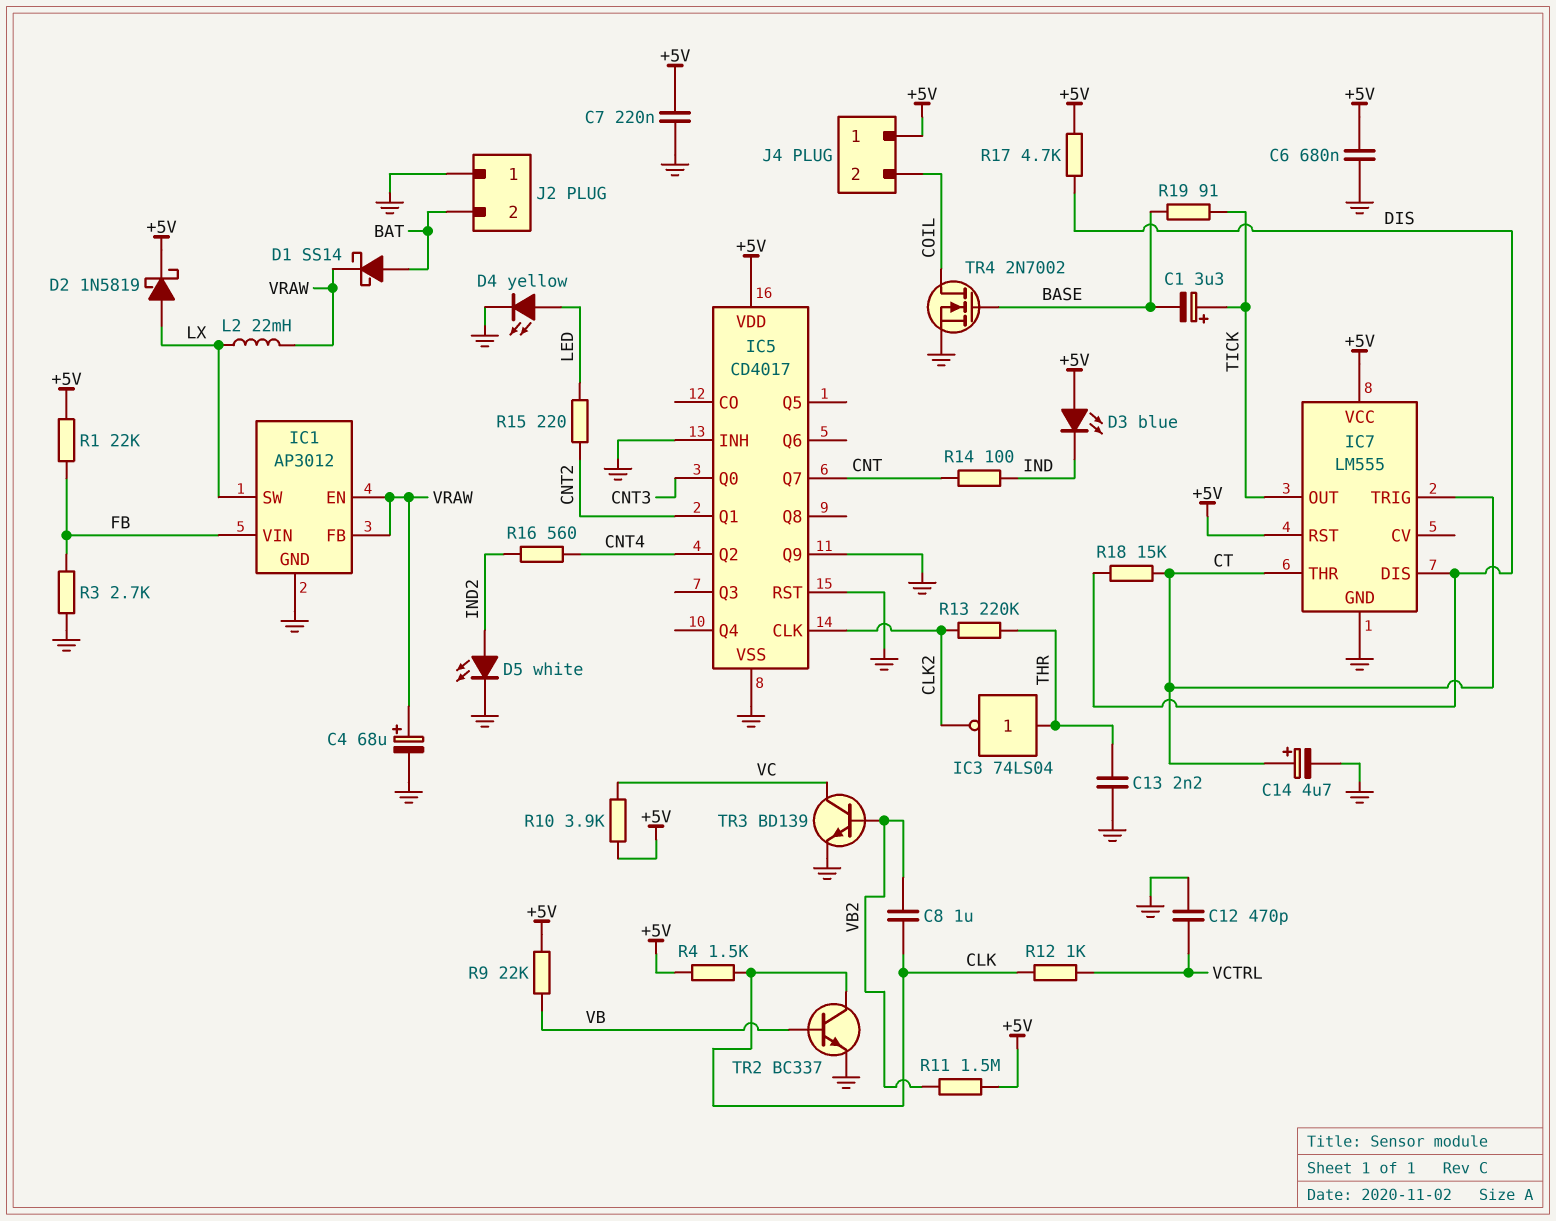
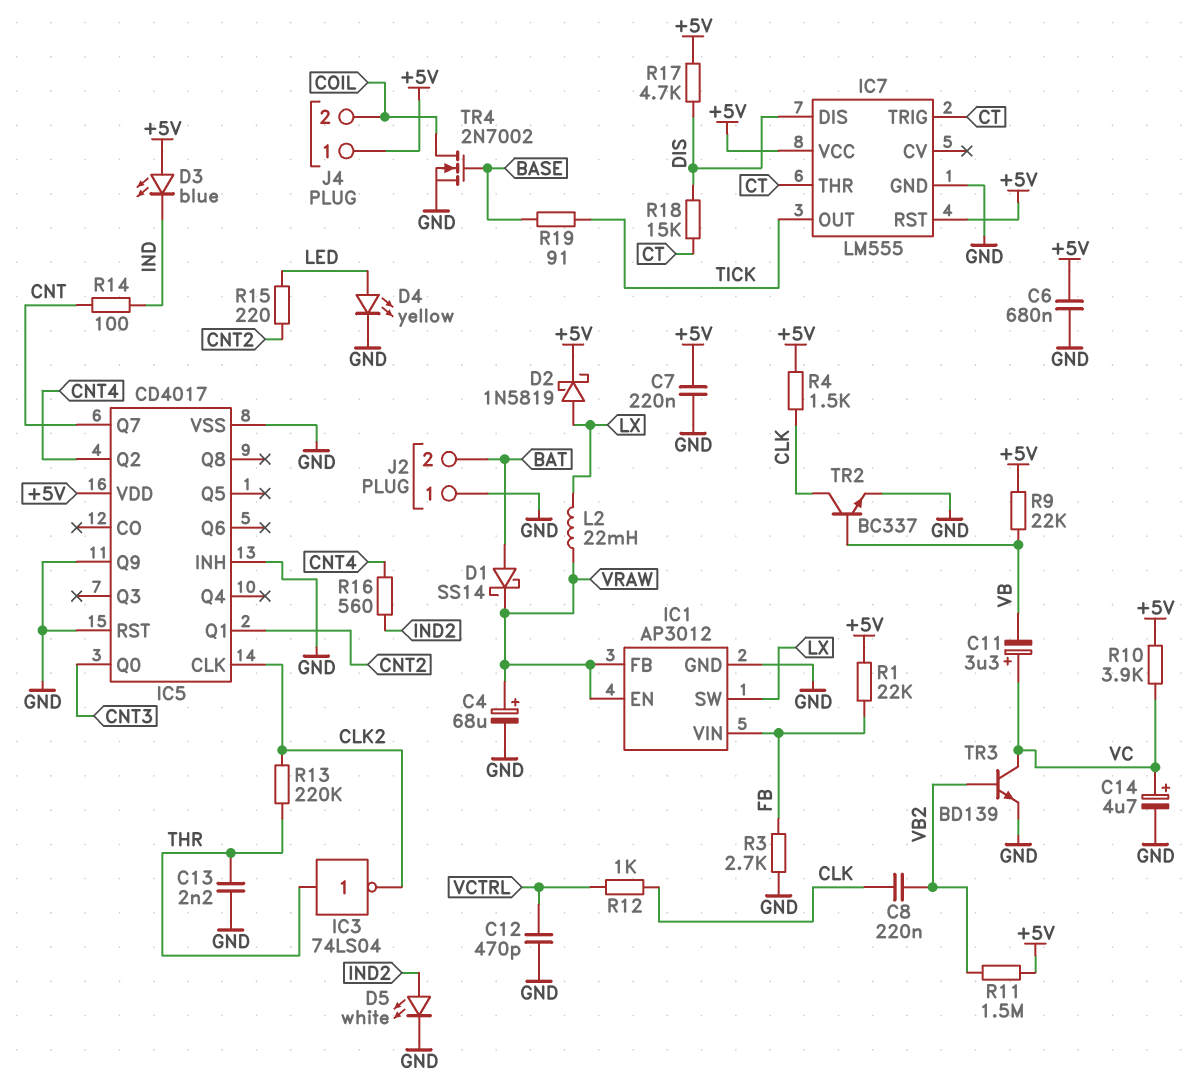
C1: 3.3uF (plus TICK, minus BASE) -> none
C8: 1uF (CLK, VB2) -> 220nF (CLK, VB2)
C11: none -> 3.3uF (plus VC, minus VB)
C14: 4.7uF (plus CT, minus GND) -> 4.7uF (plus VC, minus GND)

